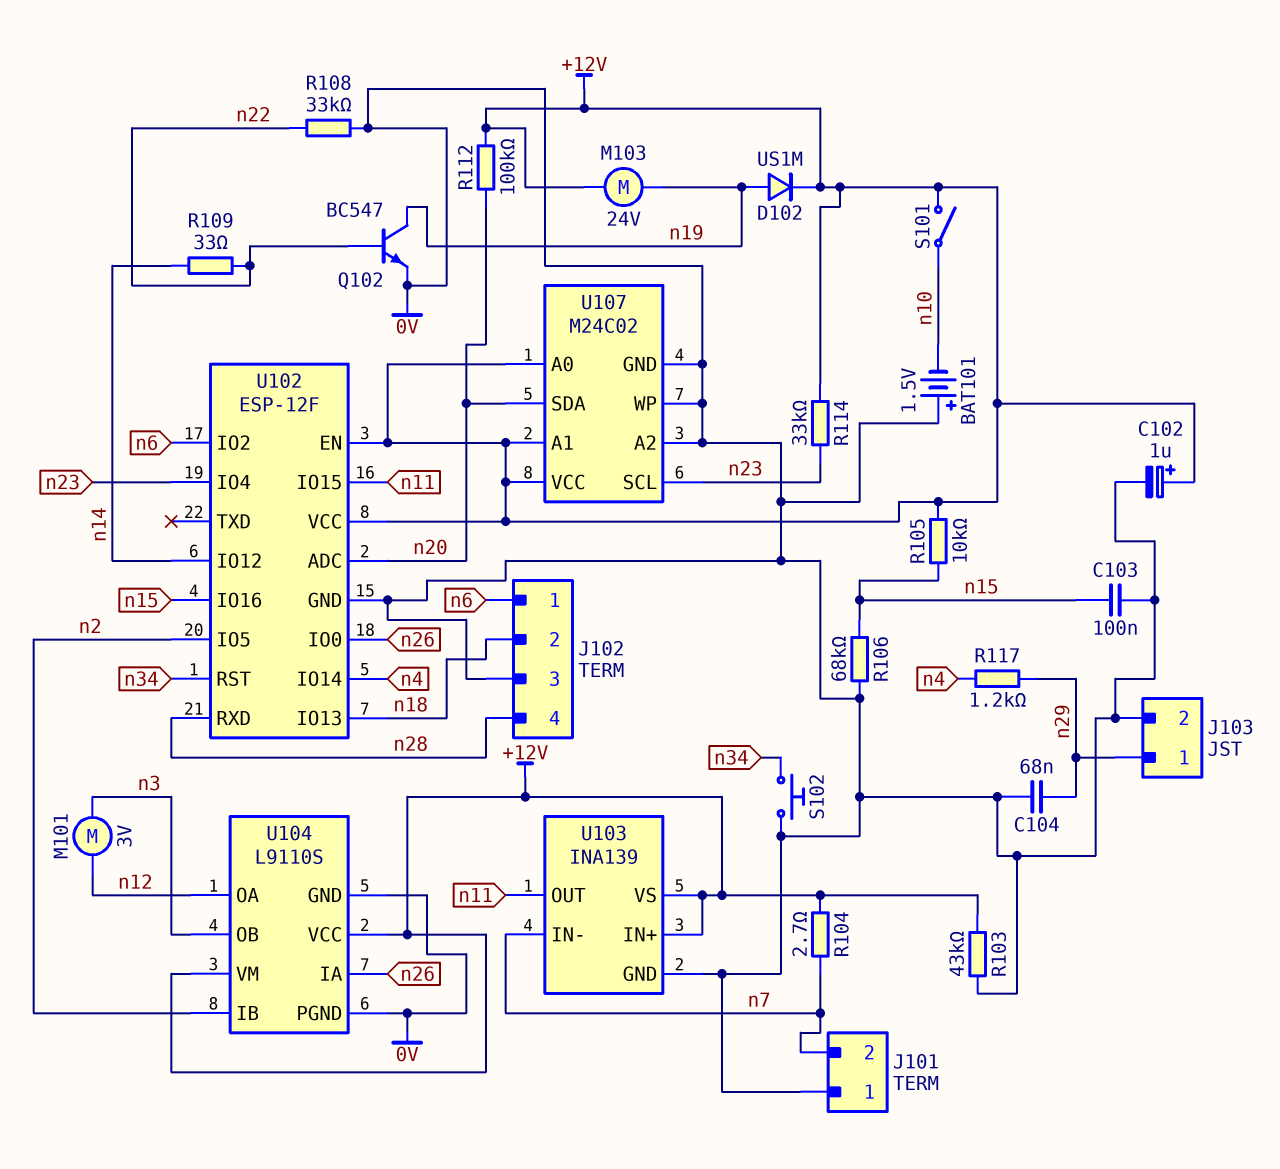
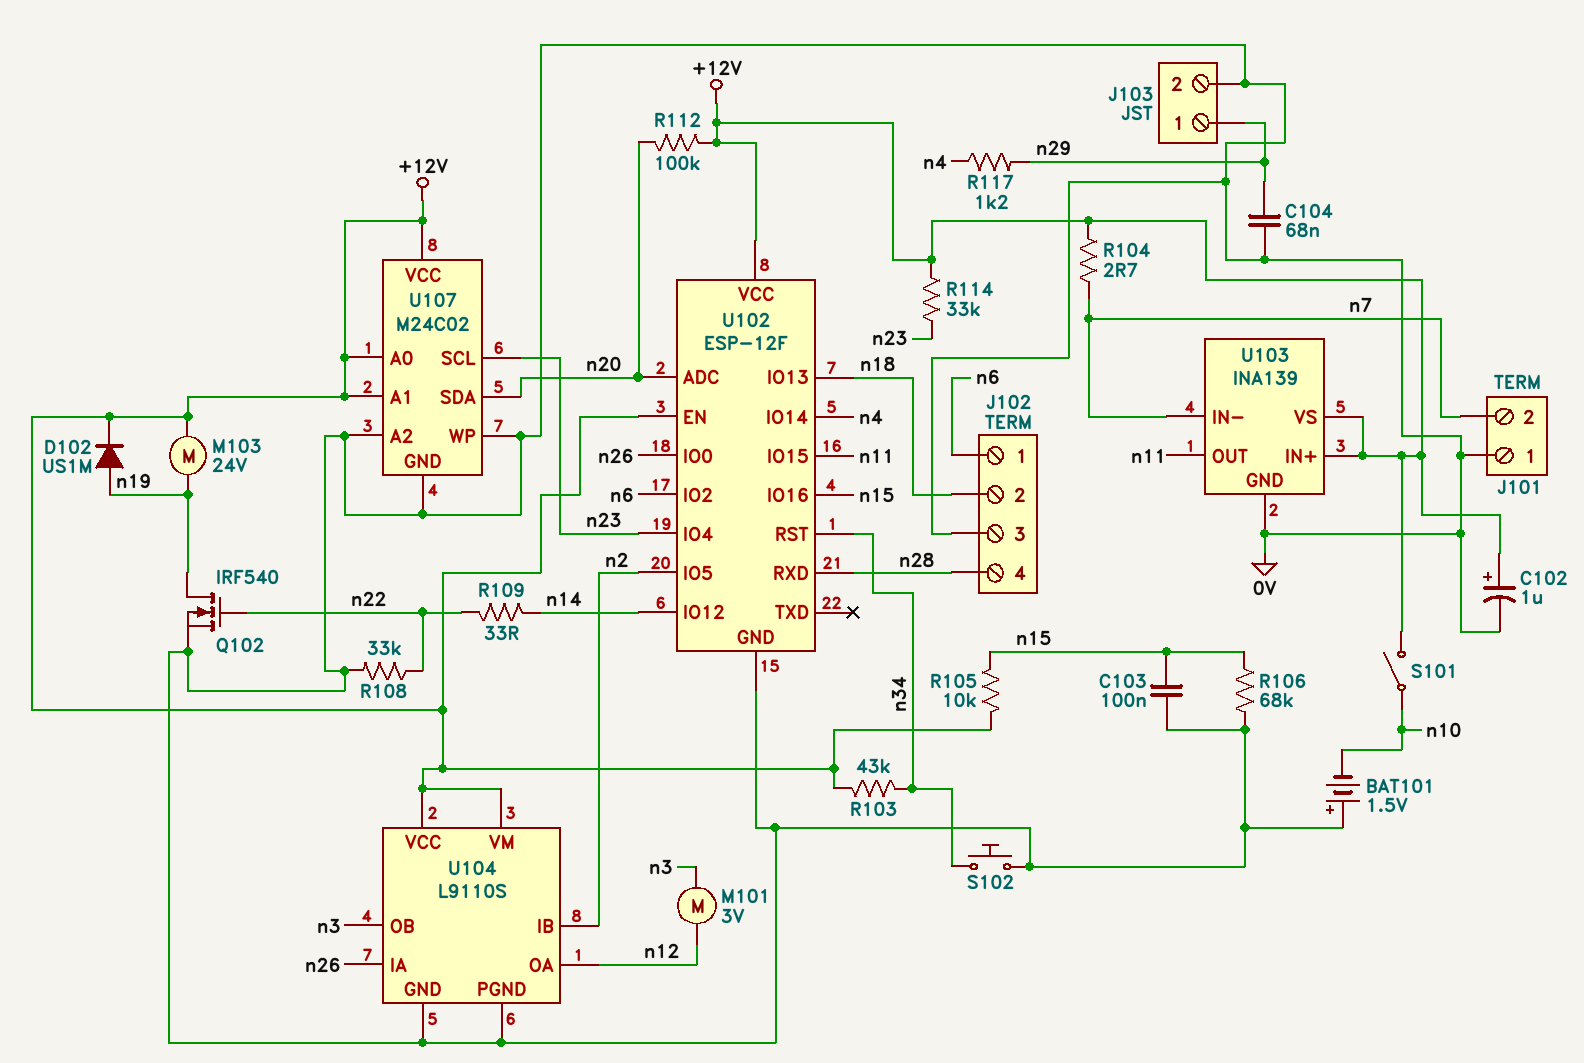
Q102: NPN BC547 (B n22, C n19, E 0V) -> NMOS IRF540 (G n22, D n19, S 0V)
R103: 43k (+12V, 0V) -> 43k (+12V, n34)

